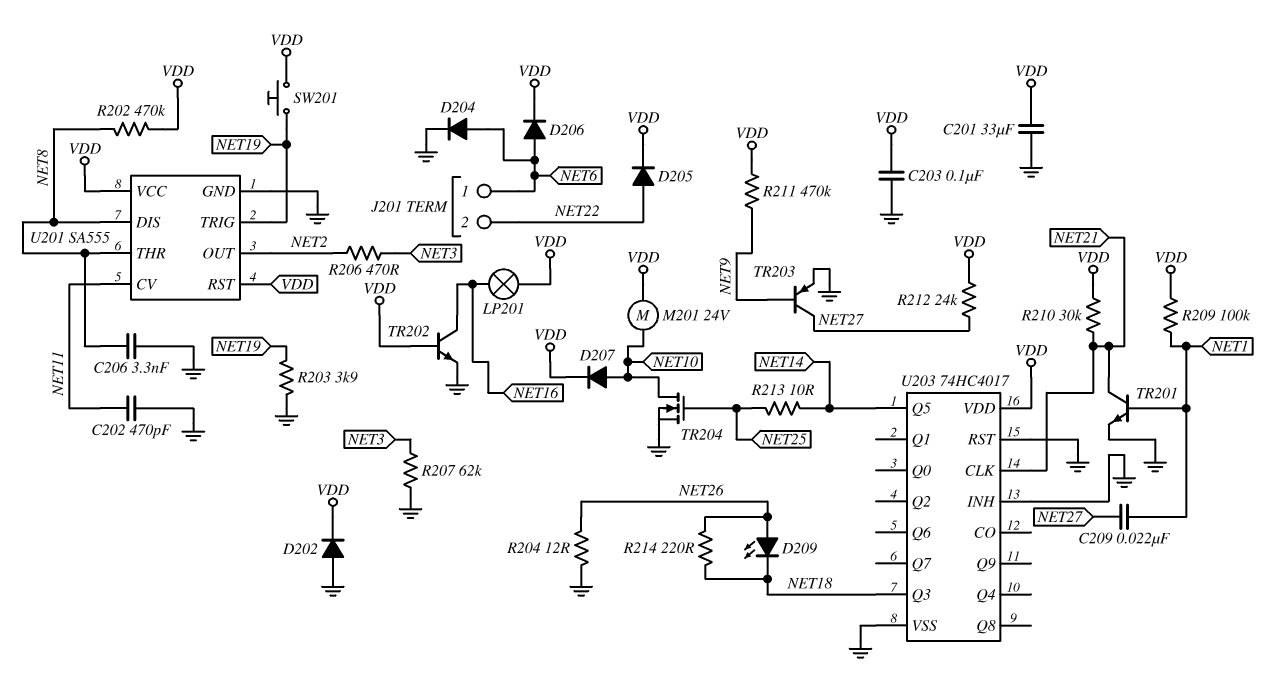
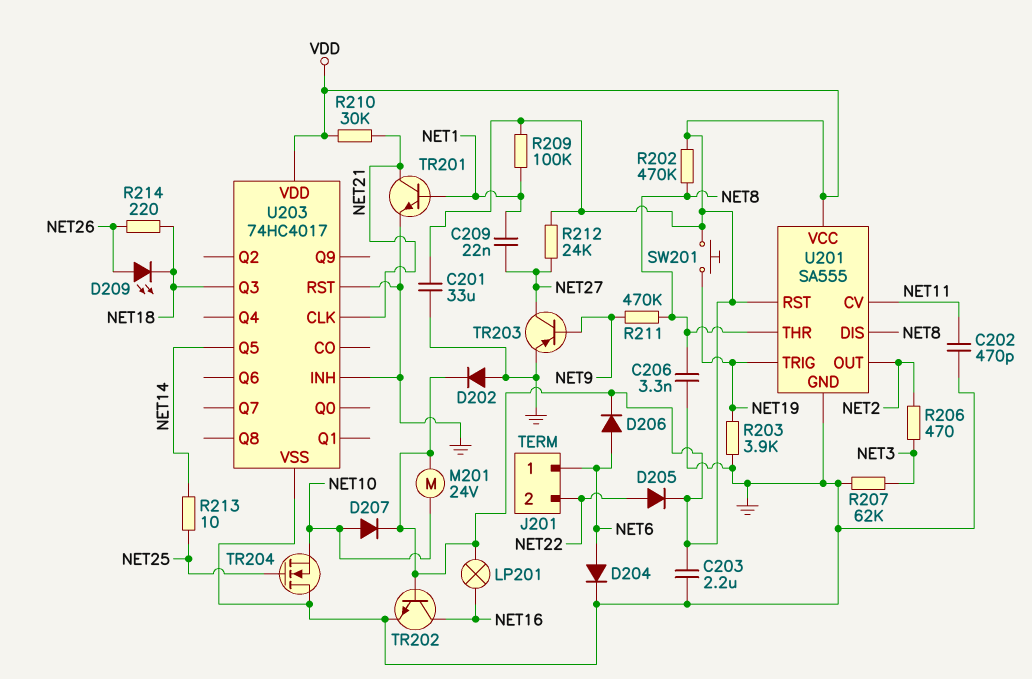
C203: 100nF (GND, VDD) -> 2.2uF (GND, VDD)
R204: 12 (GND, NET26) -> none
R211: 470k (NET9, VDD) -> 470k (NET8, NET9)
TR204: NMOS (G NET25, D NET10, S GND) -> NMOS (G NET25, D GND, S NET10)

